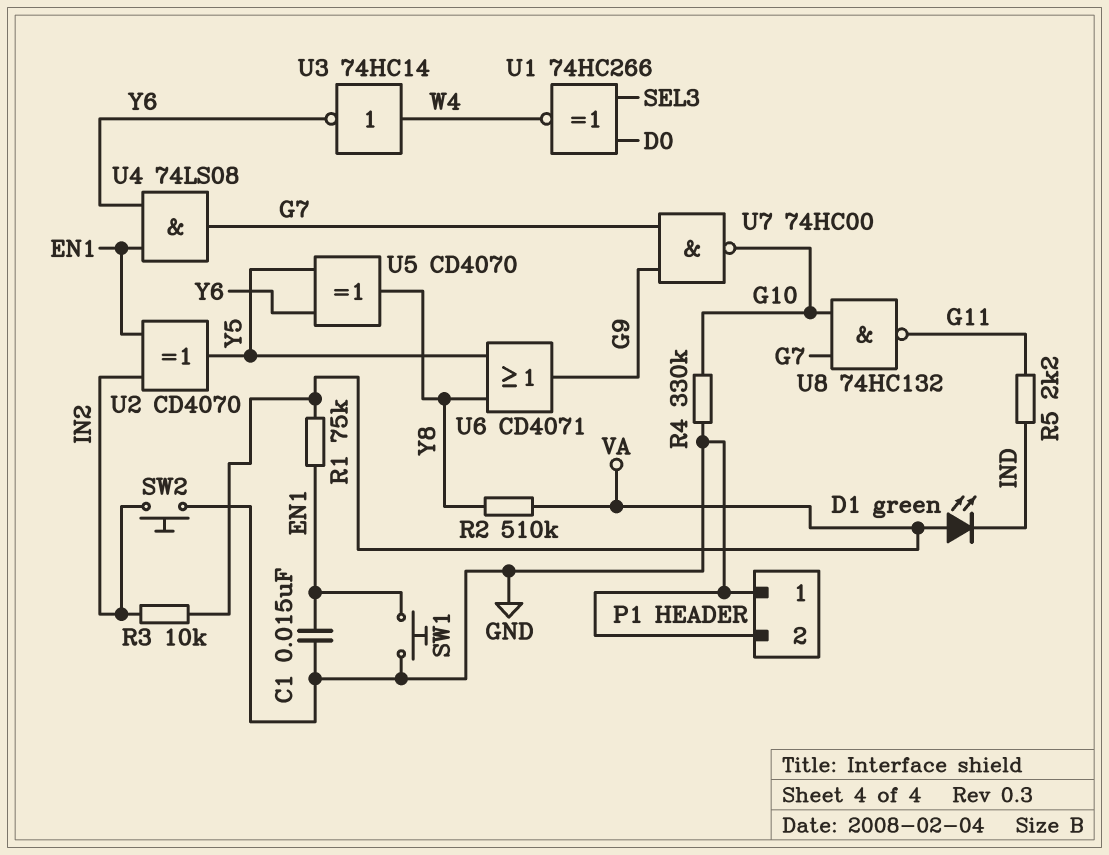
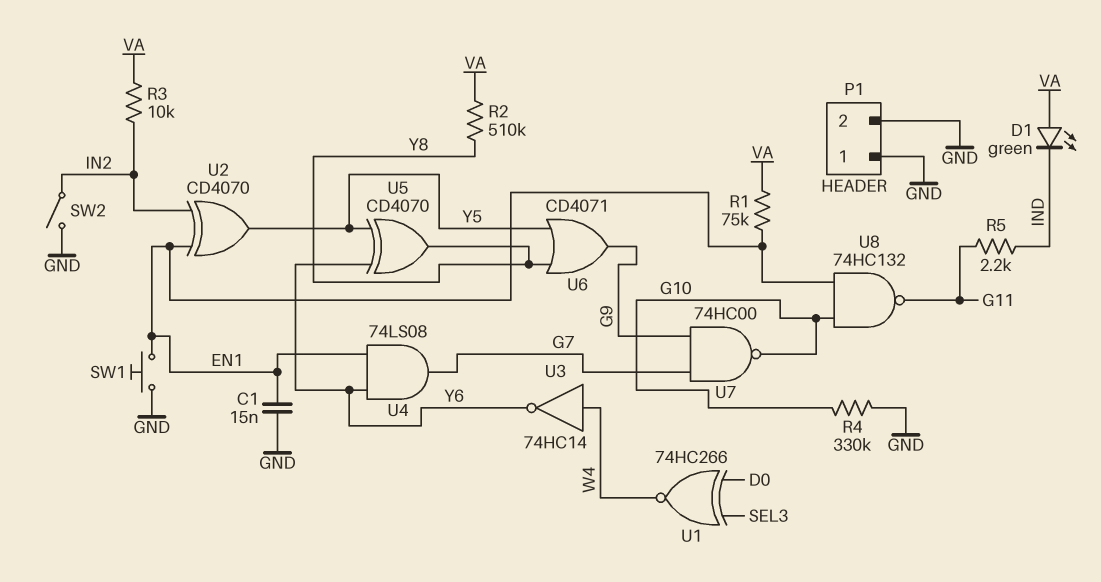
SW2: button (GND, IN2) -> switch (GND, IN2)
U8: NAND 74HC132 (in G7, in G10, out G11) -> NAND 74HC132 (in EN1, in G10, out G11)

